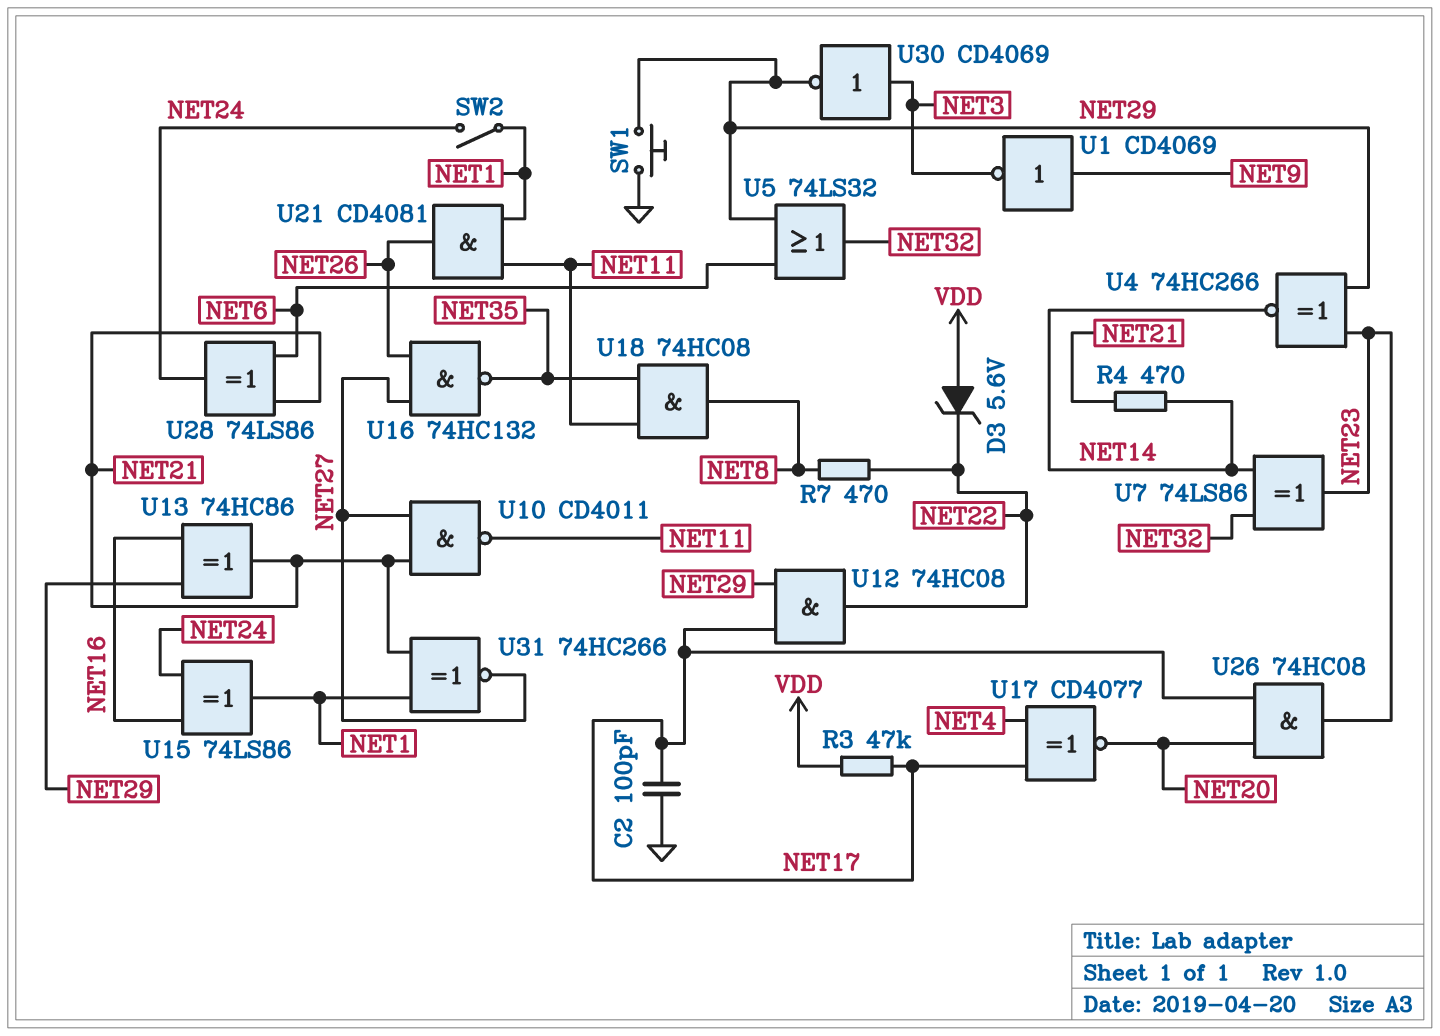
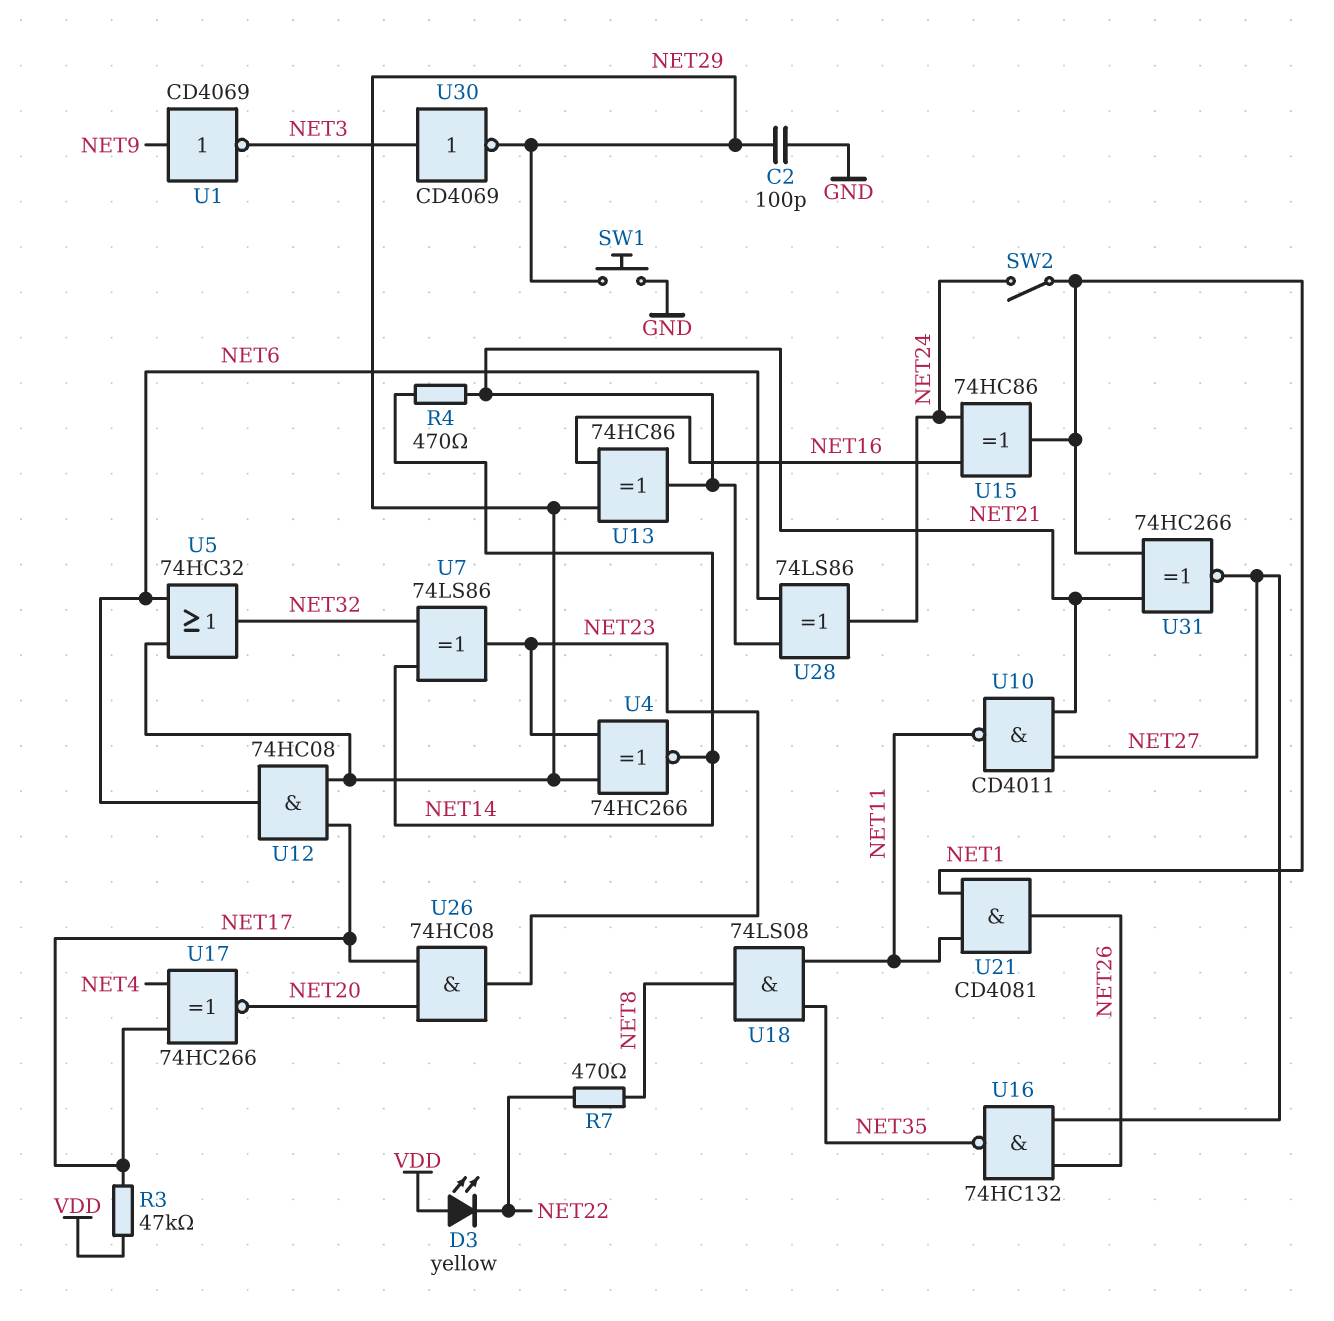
C2: 100pF (GND, NET17) -> 100pF (GND, NET29)
D3: zener 5.6V (A VDD, K NET22) -> LED yellow (A VDD, K NET22)
U5: OR 74LS32 (in NET6, in NET29, out NET32) -> OR 74HC32 (in NET6, in NET29, out NET32)
U12: AND 74HC08 (in NET17, in NET29, out NET22) -> AND 74HC08 (in NET17, in NET29, out NET6)
U15: XOR 74LS86 (in NET16, in NET24, out NET1) -> XOR 74HC86 (in NET16, in NET24, out NET1)
U17: XNOR CD4077 (in NET4, in NET17, out NET20) -> XNOR 74HC266 (in NET4, in NET17, out NET20)
U18: AND 74HC08 (in NET11, in NET35, out NET8) -> AND 74LS08 (in NET11, in NET35, out NET8)

